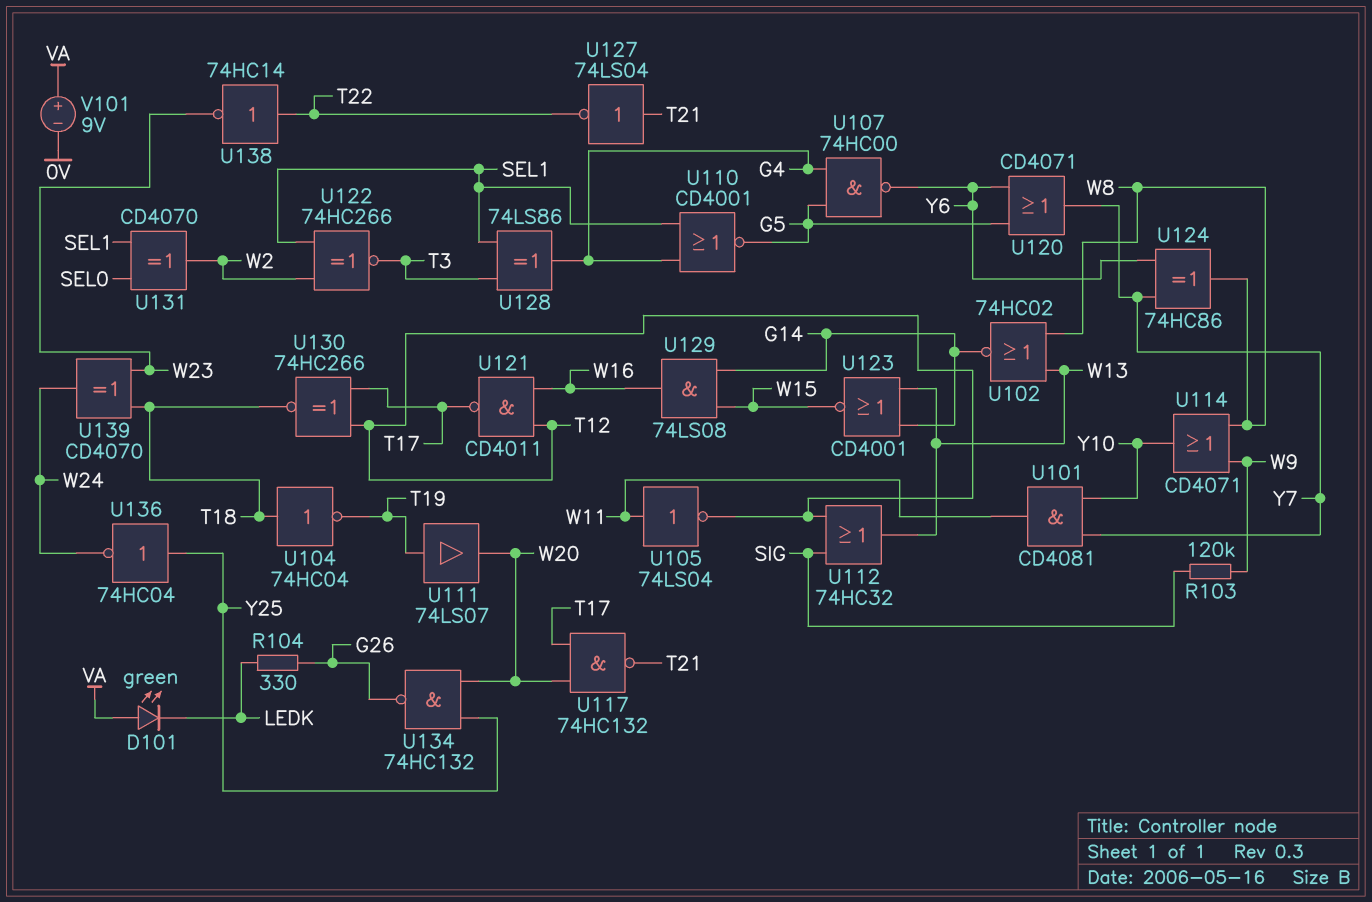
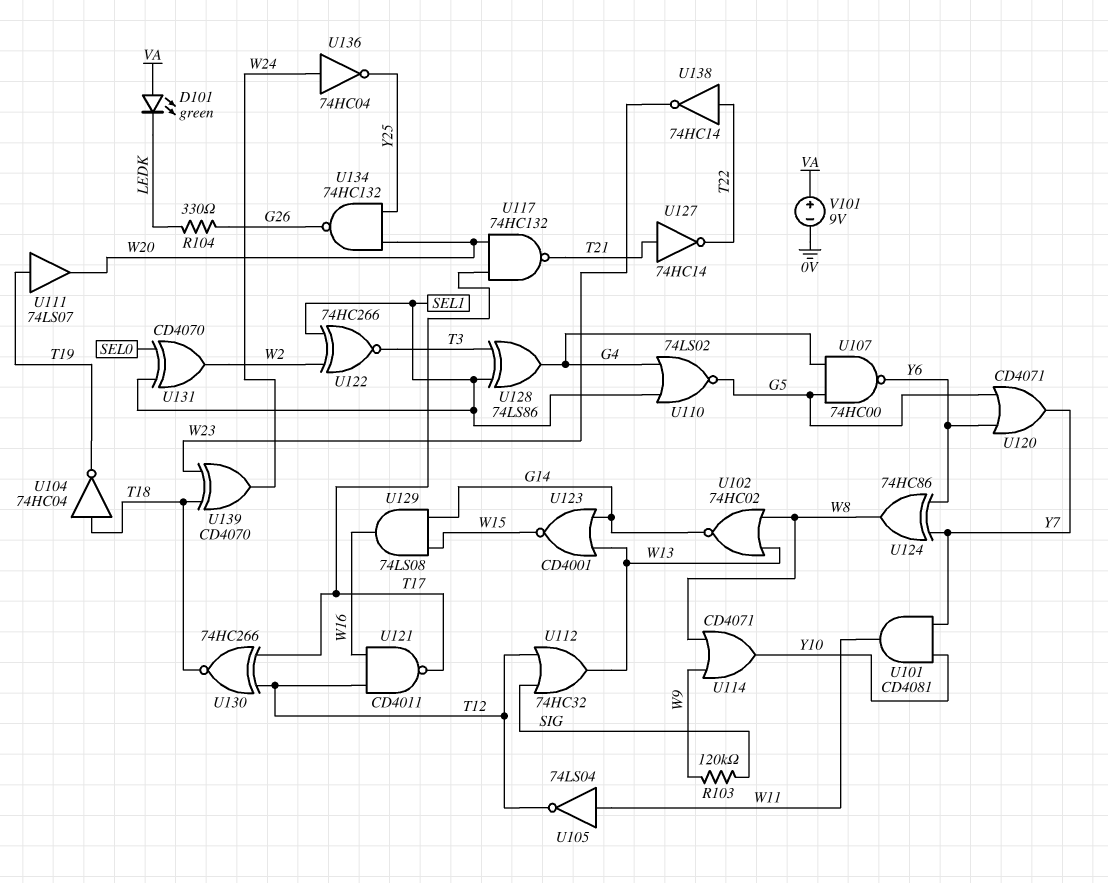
U110: NOR CD4001 (in G4, in SEL1, out G5) -> NOR 74LS02 (in G4, in SEL1, out G5)
U127: NOT 74LS04 (in T21, out T22) -> NOT 74HC14 (in T21, out T22)
U136: NOT 74HC04 (in Y25, out W24) -> NOT 74HC04 (in W24, out Y25)

